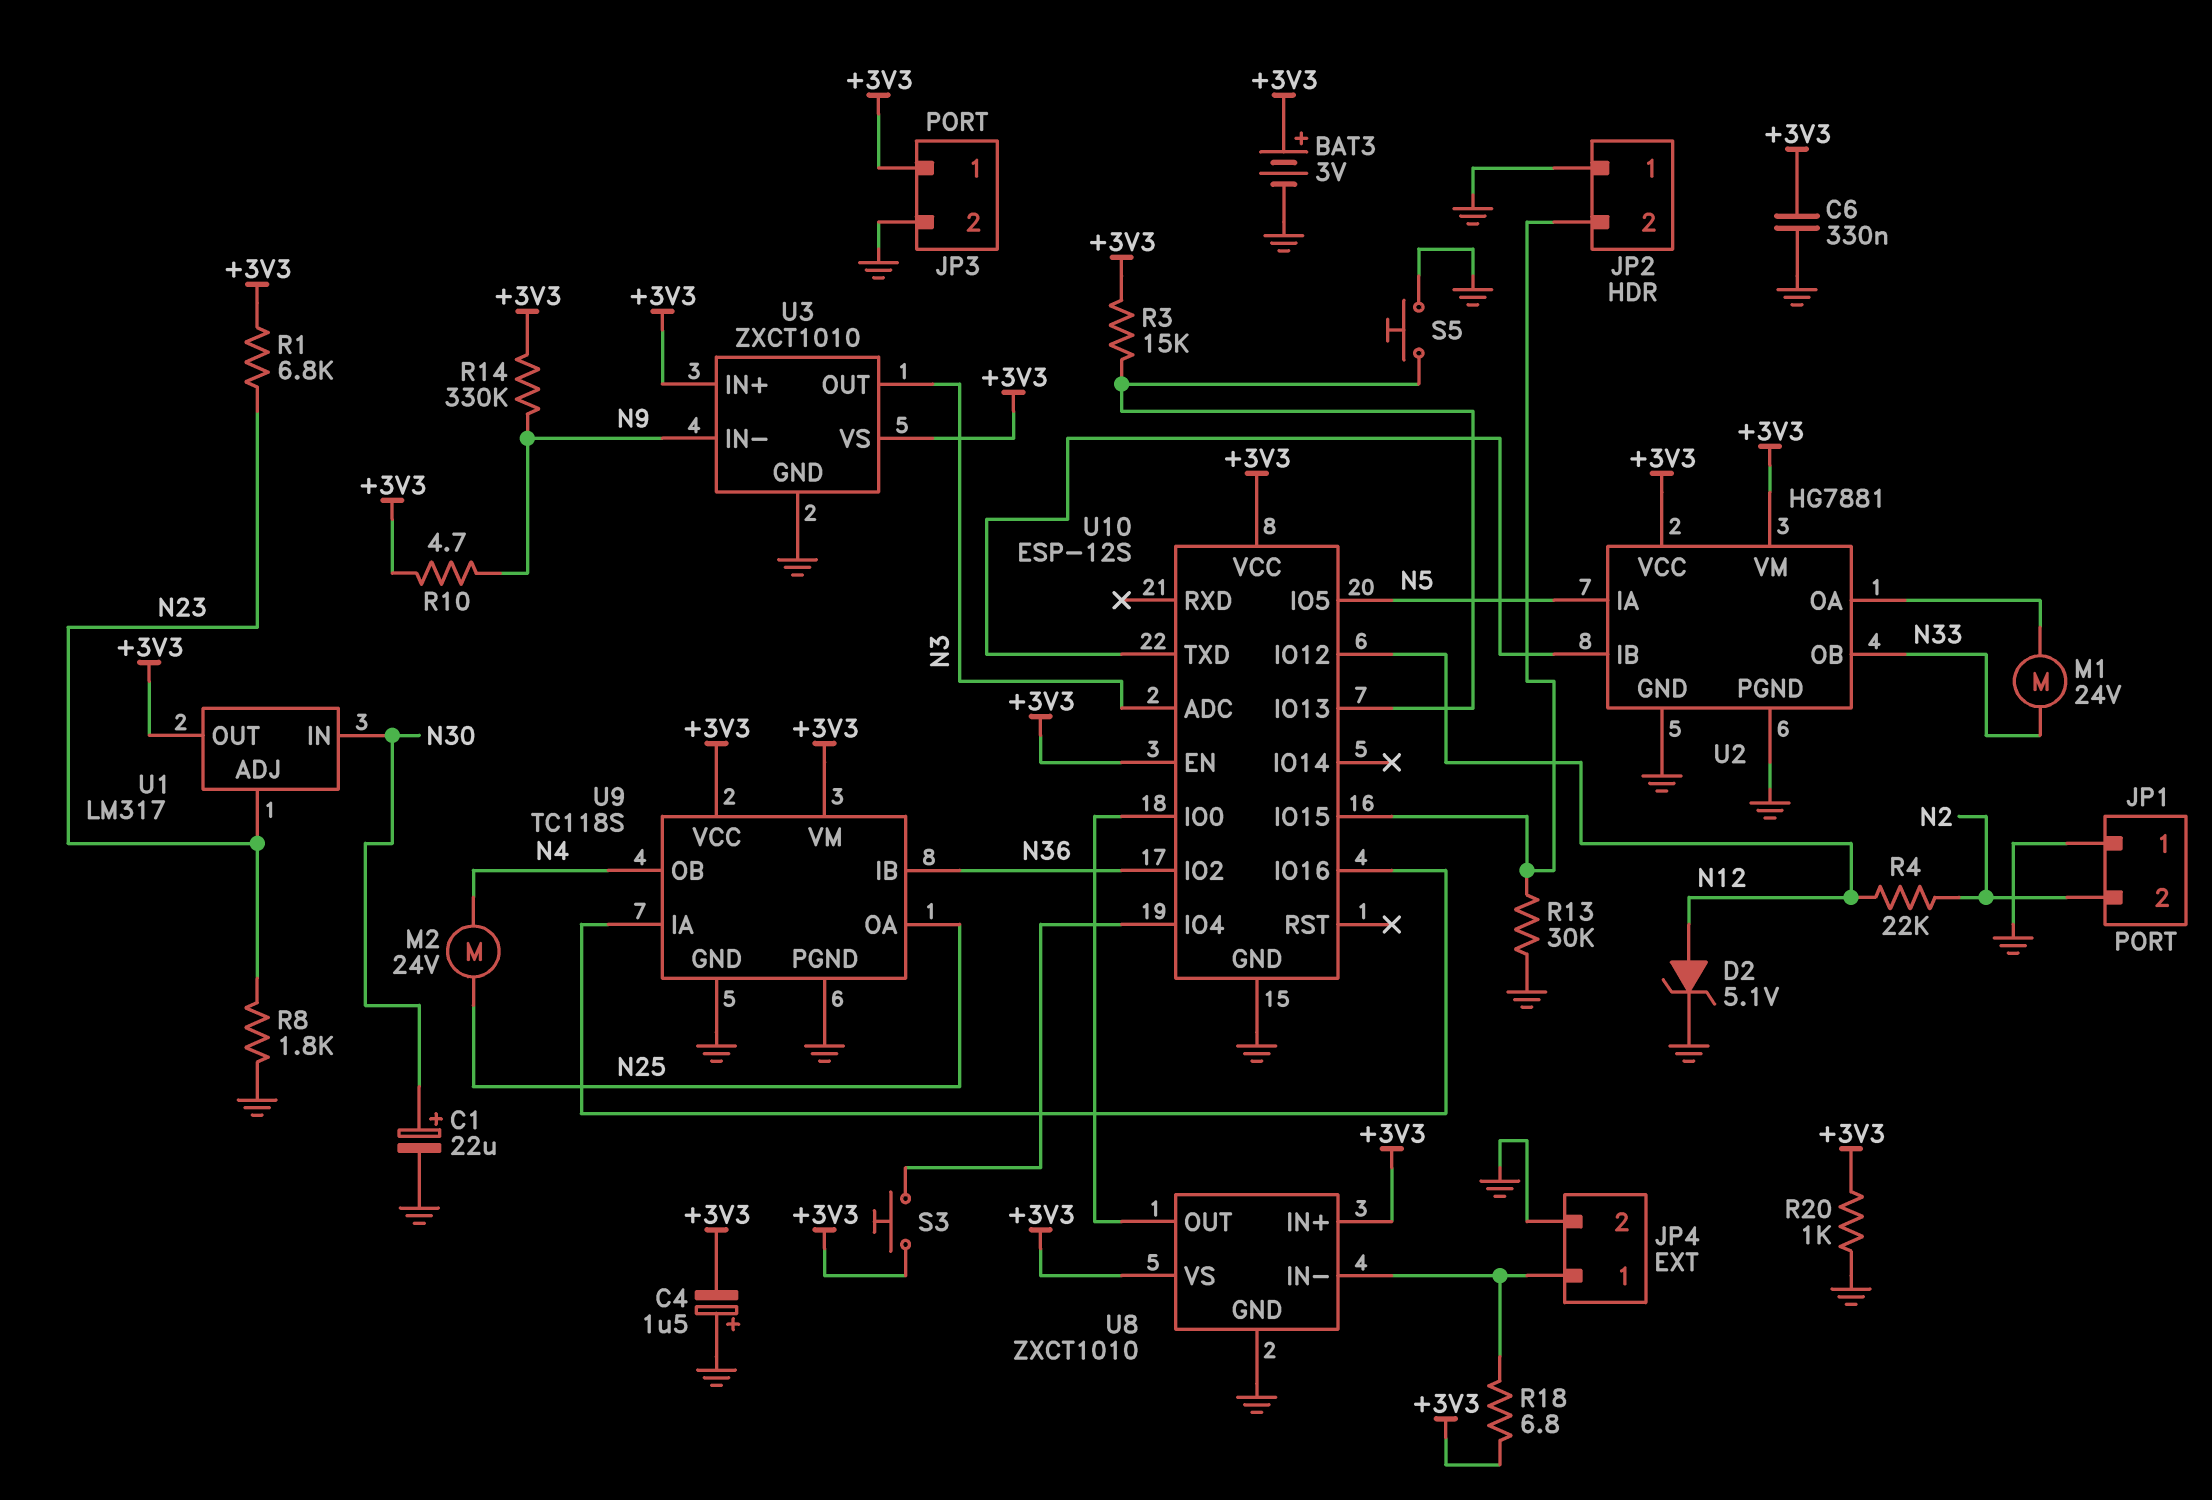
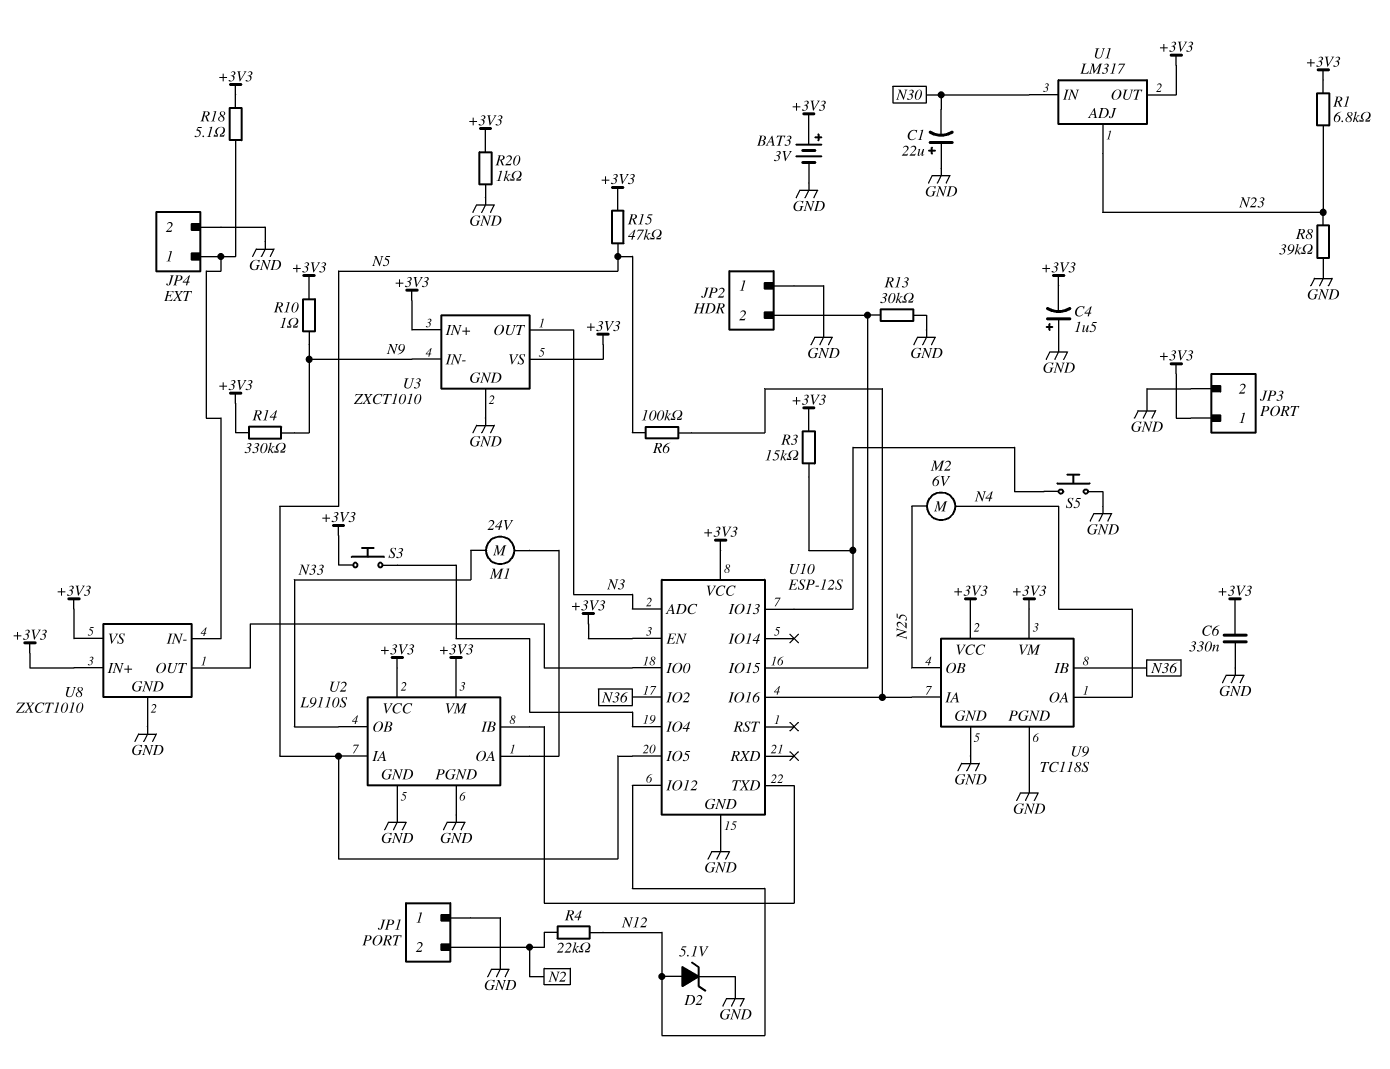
C1: 22uF (plus N30, minus GND) -> 22uF (plus GND, minus N30)
M2: motor 24V (N4, N25) -> motor 6V (N4, N25)
R6: none -> 100k (N5, U9/IA)
R8: 1.8k (GND, N23) -> 39k (GND, N23)
R10: 4.7 (+3V3, N9) -> 1 (+3V3, N9)
R15: none -> 47k (+3V3, N5)
R18: 6.8 (+3V3, JP4/1) -> 5.1 (+3V3, JP4/1)
U2: HG7881 -> L9110S
U9 pin OA: N25 -> N4
U9 pin OB: N4 -> N25

